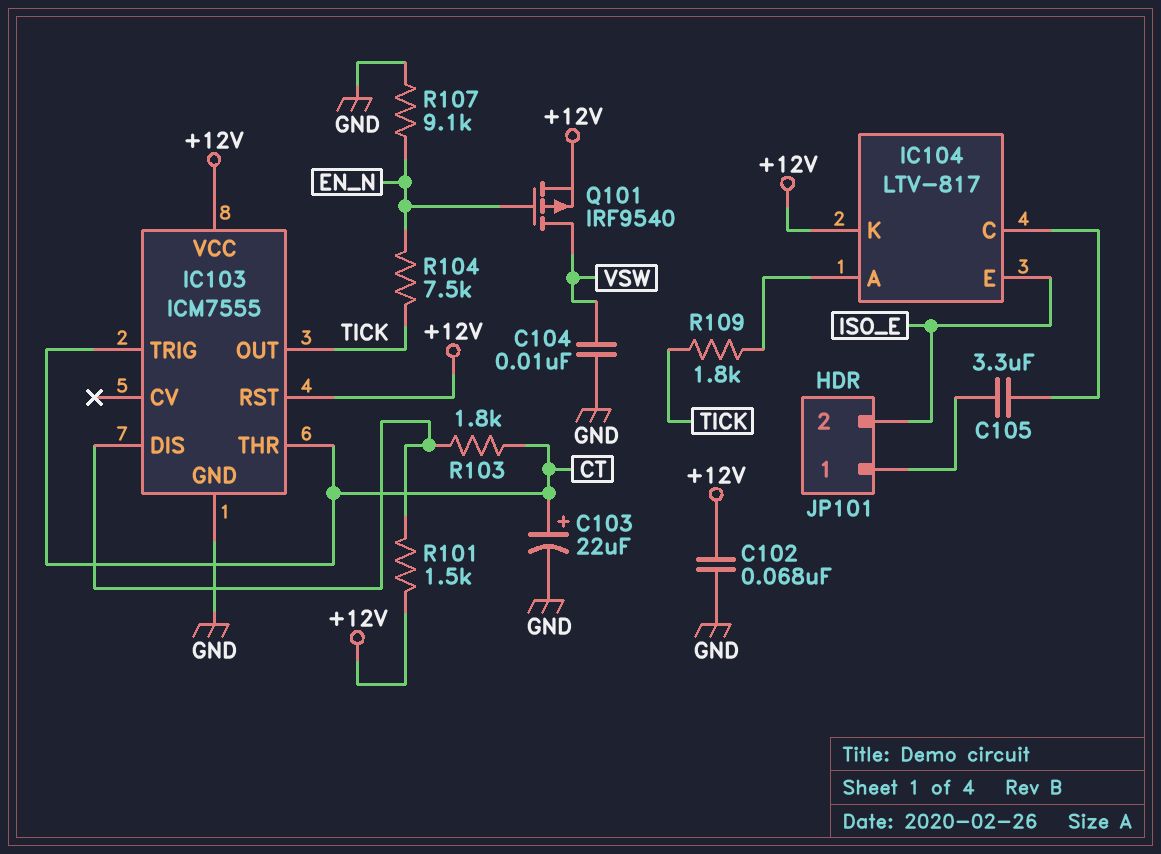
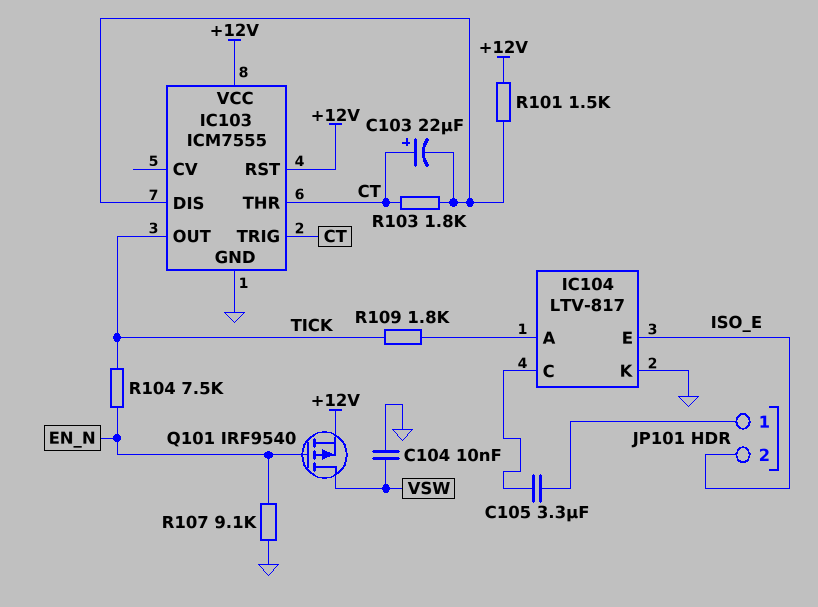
C102: 68nF (+12V, GND) -> none
C103: 22uF (plus CT, minus GND) -> 22uF (plus CT, minus IC103/DIS)
IC104 pin K: +12V -> GND

